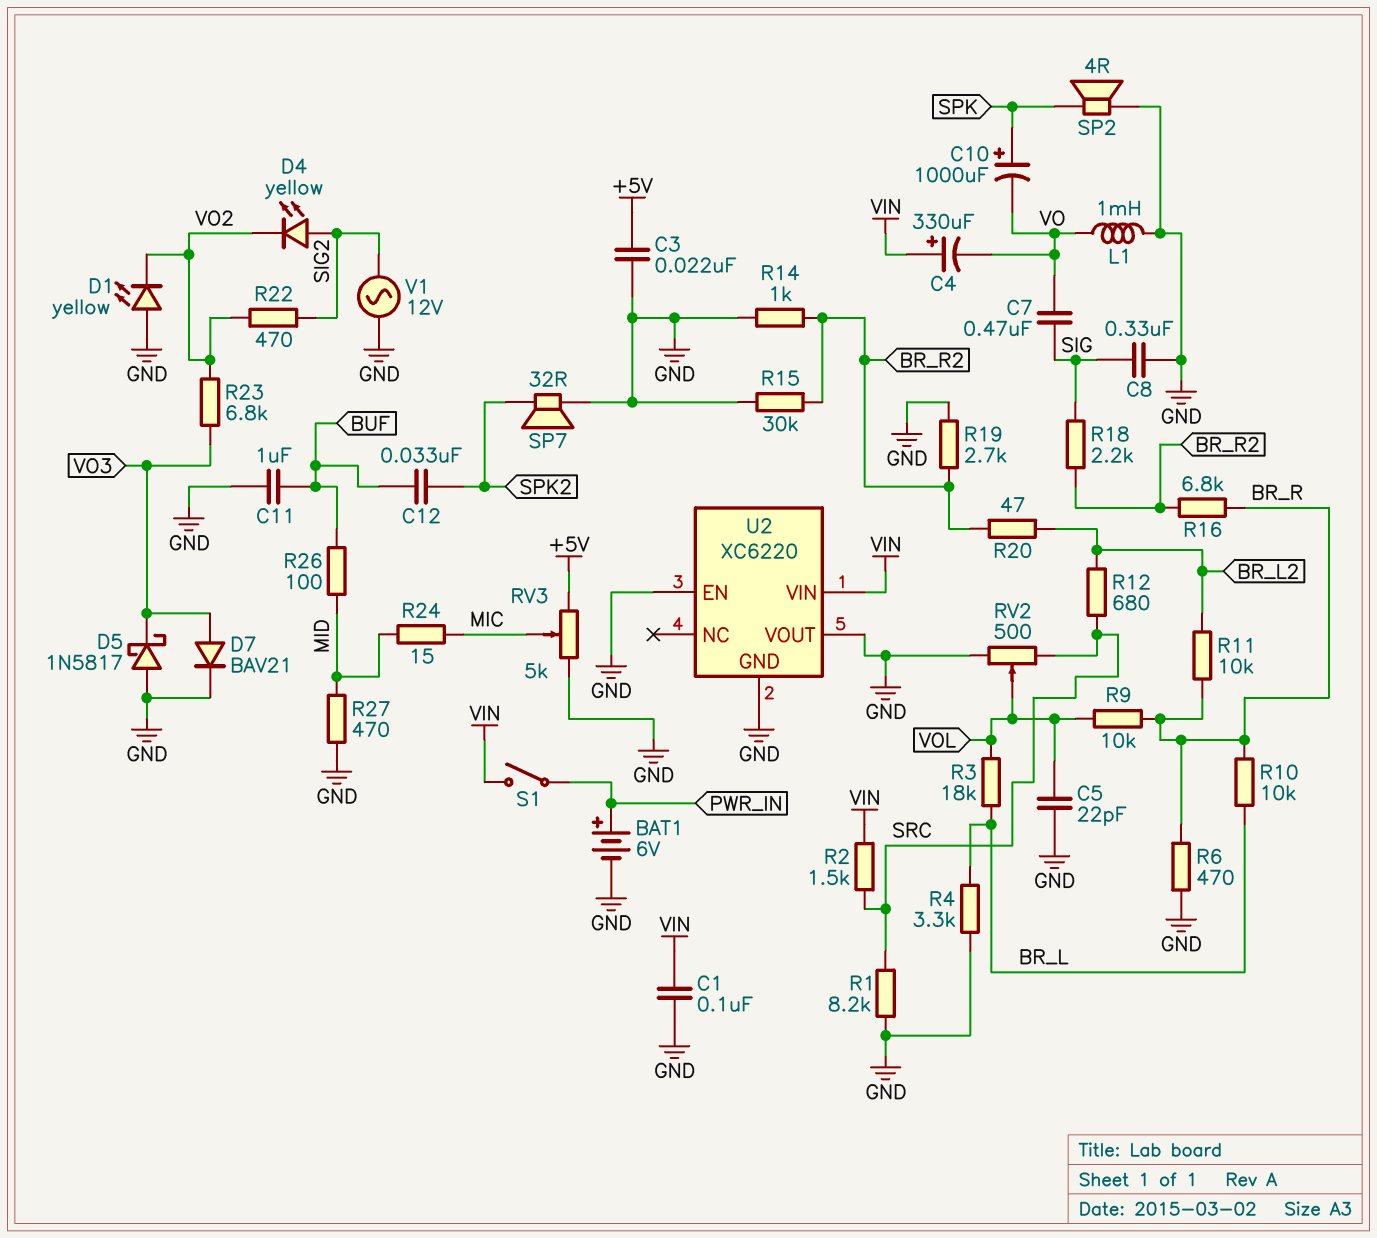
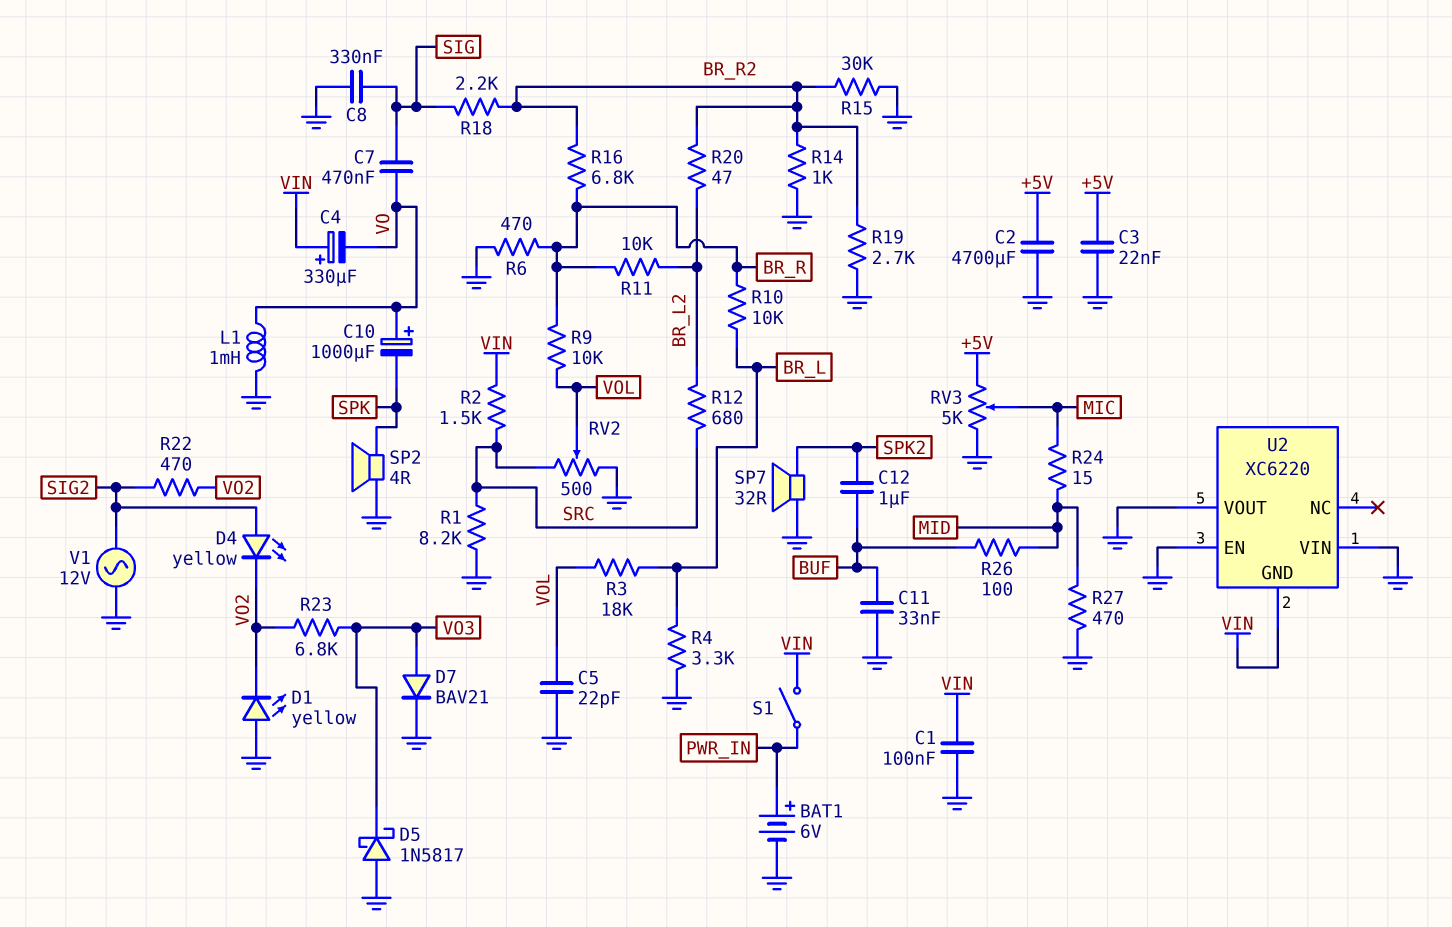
C2: none -> 4700uF (+5V, GND)
C10: 1000uF (plus SPK, minus VO) -> 1000uF (plus VO, minus SPK)
C11: 1uF (BUF, GND) -> 33nF (BUF, GND)
C12: 33nF (BUF, SPK2) -> 1uF (BUF, SPK2)
U2 pin GND: GND -> VIN
U2 pin VIN: VIN -> GND

